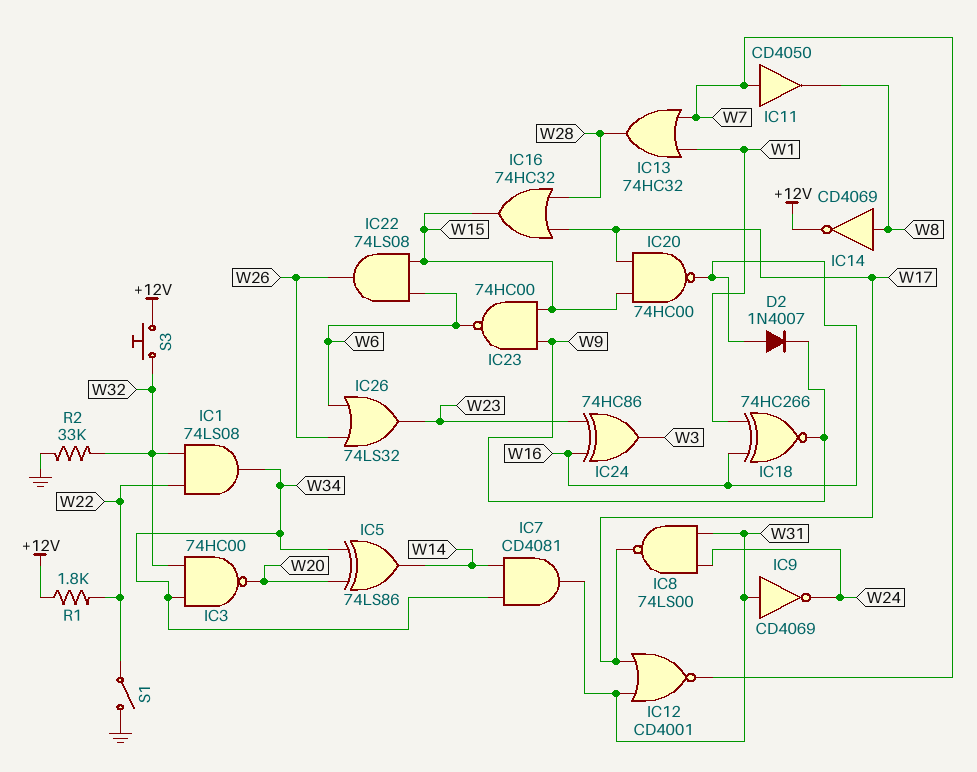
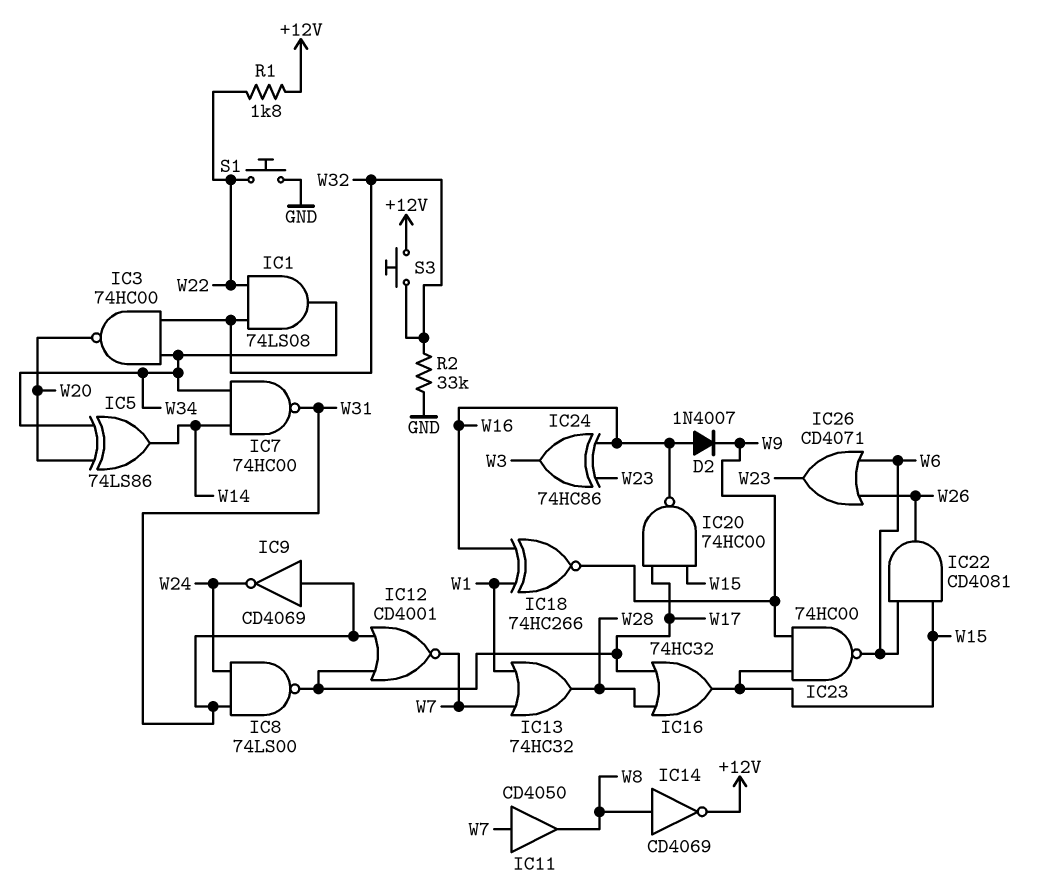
IC7: AND CD4081 (in W14, in W34, out W31) -> NAND 74HC00 (in W14, in W34, out W31)
IC22: AND 74LS08 (in W6, in W15, out W26) -> AND CD4081 (in W6, in W15, out W26)
IC26: OR 74LS32 (in W6, in W26, out W23) -> OR CD4071 (in W6, in W26, out W23)
S1: switch (GND, W22) -> button (GND, W22)

